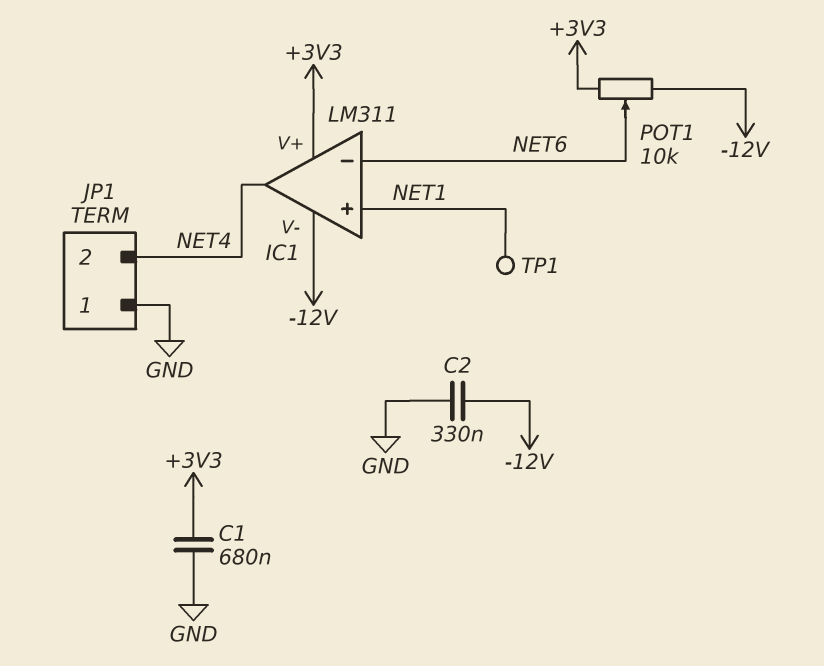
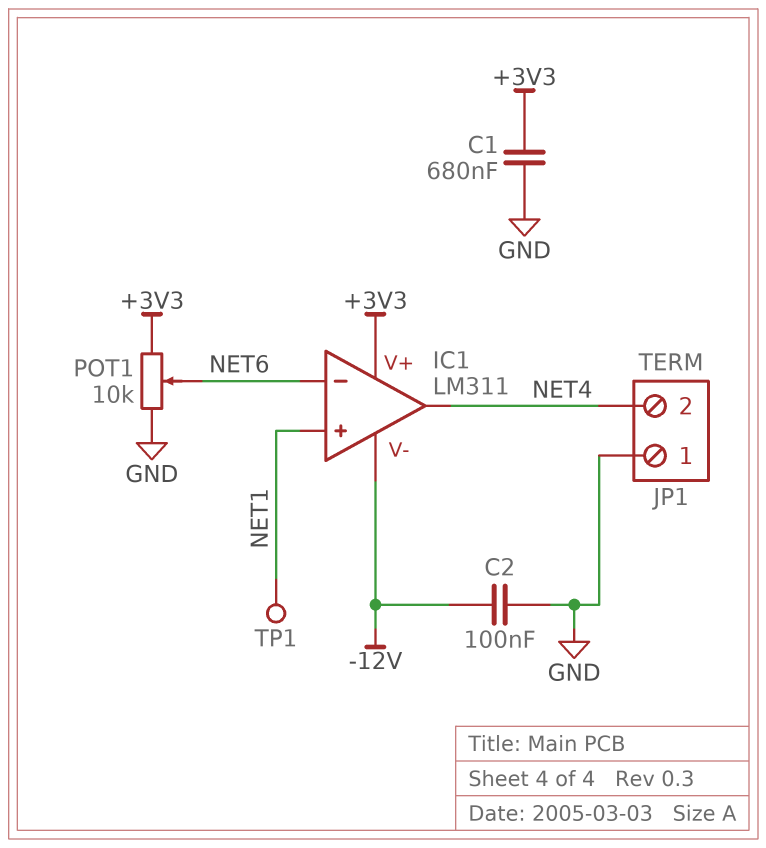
C2: 330nF (-12V, GND) -> 100nF (-12V, GND)
POT1: 10k (+3V3, -12V, wiper NET6) -> 10k (+3V3, GND, wiper NET6)

